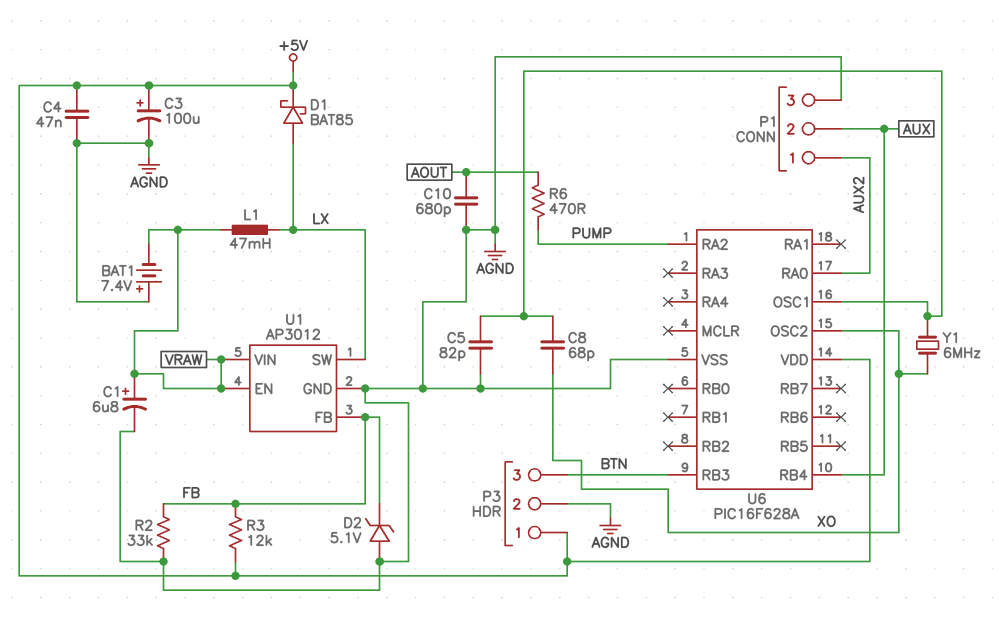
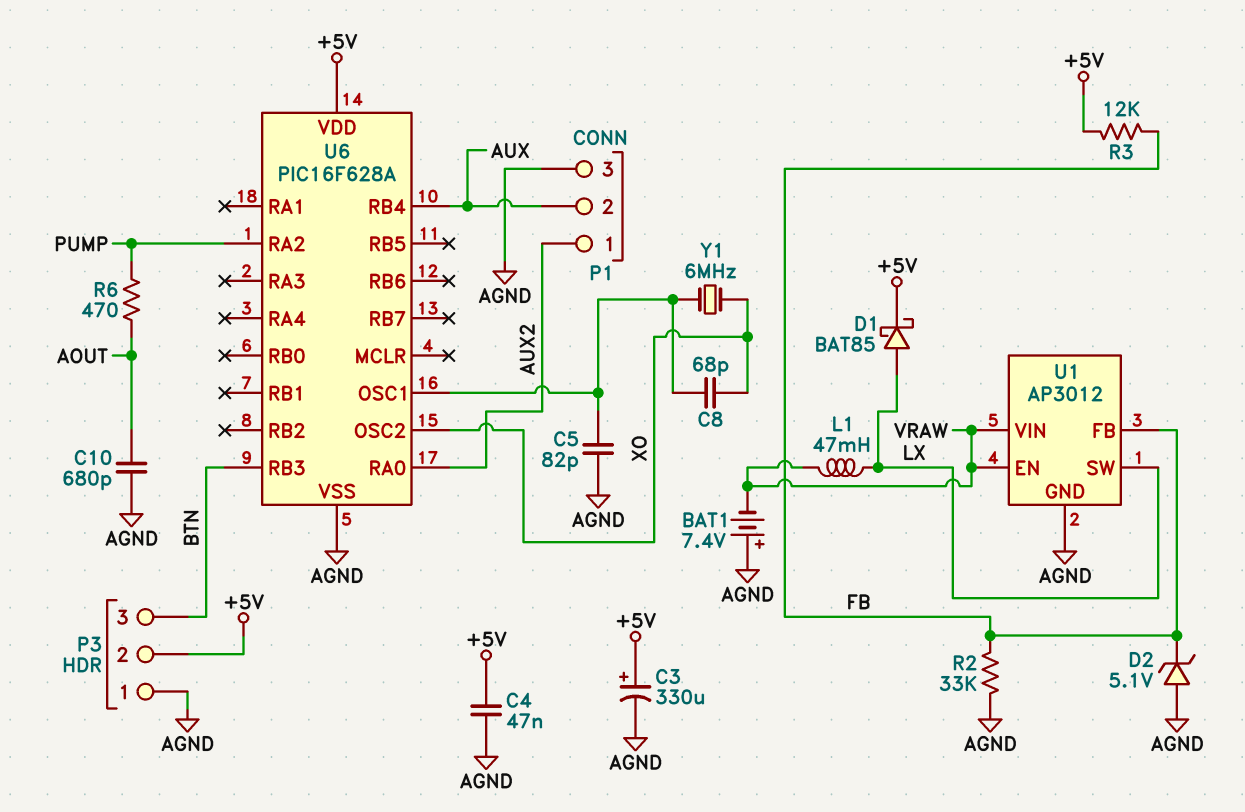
C1: 6.8uF (plus VRAW, minus AGND) -> none
C3: 100uF (plus +5V, minus AGND) -> 330uF (plus +5V, minus AGND)
P3 pin 1: +5V -> AGND
P3 pin 2: AGND -> +5V

